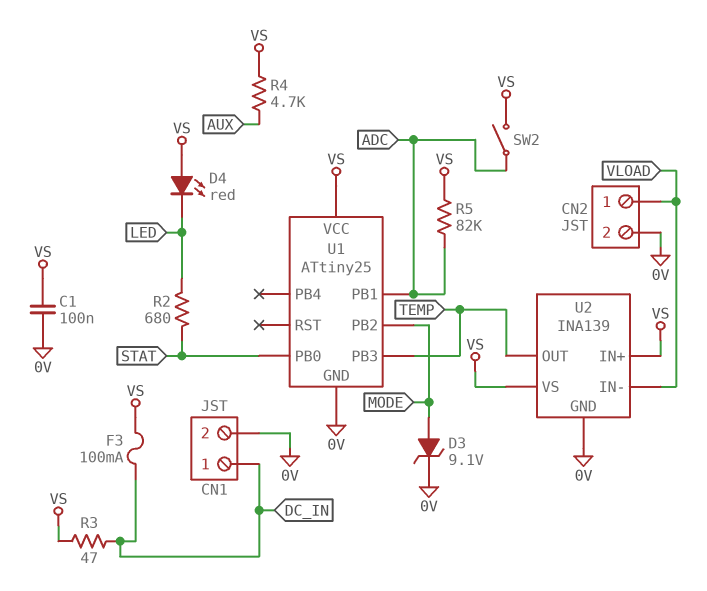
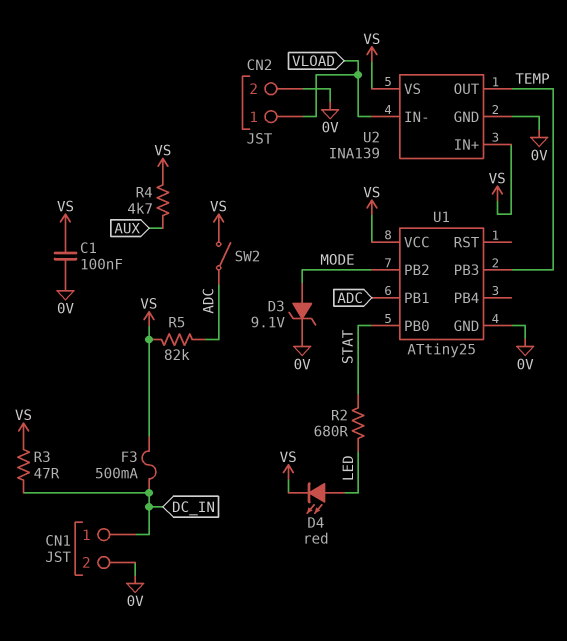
D4: LED red (A VS, K LED) -> LED red (A LED, K VS)
F3: 100mA (DC_IN, VS) -> 500mA (DC_IN, VS)

